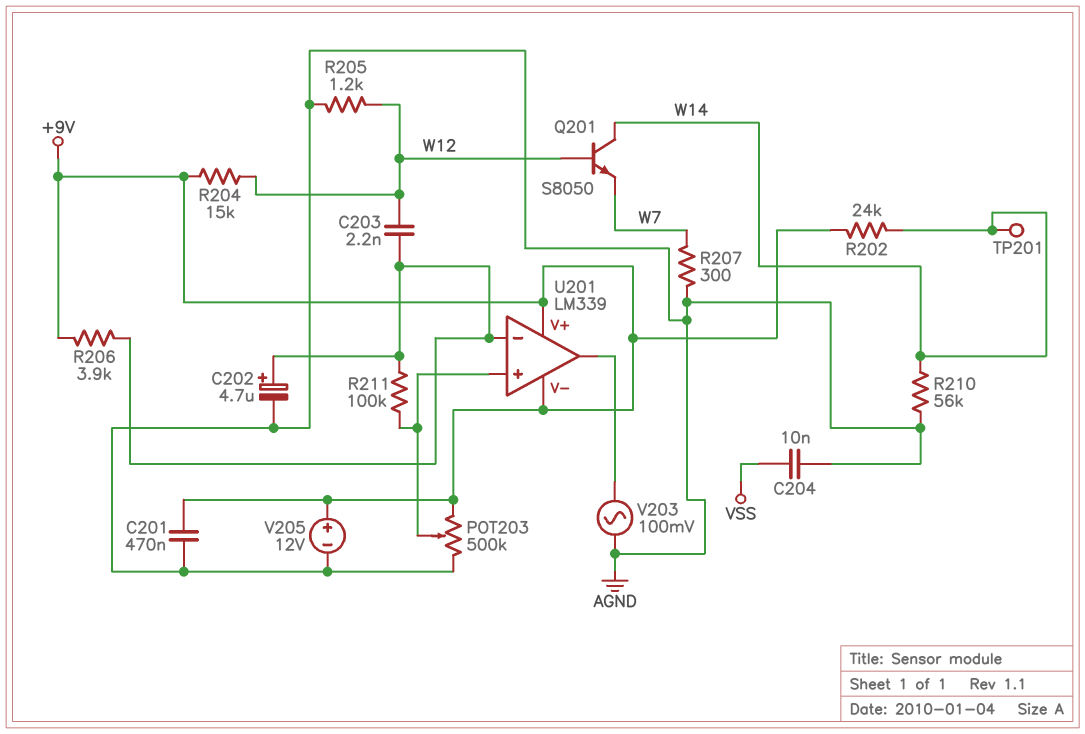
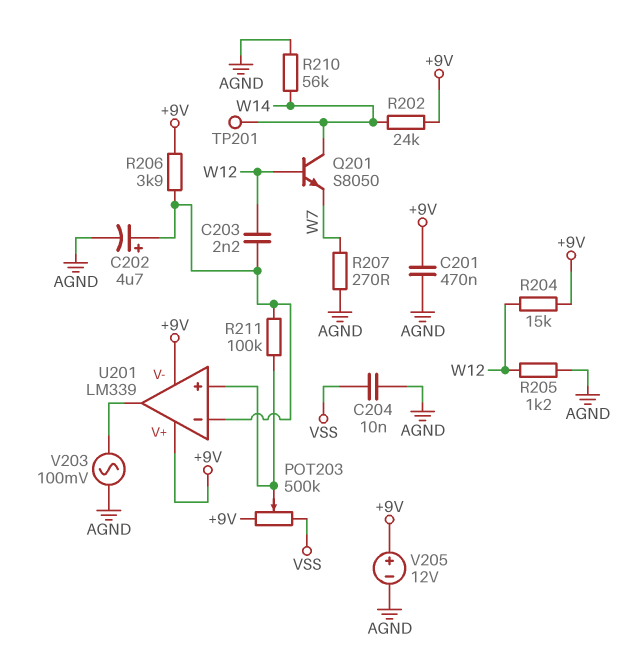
POT203: 500k (+9V, AGND, wiper U201/in+) -> 500k (+9V, VSS, wiper U201/in+)
R207: 300 (AGND, W7) -> 270 (AGND, W7)

